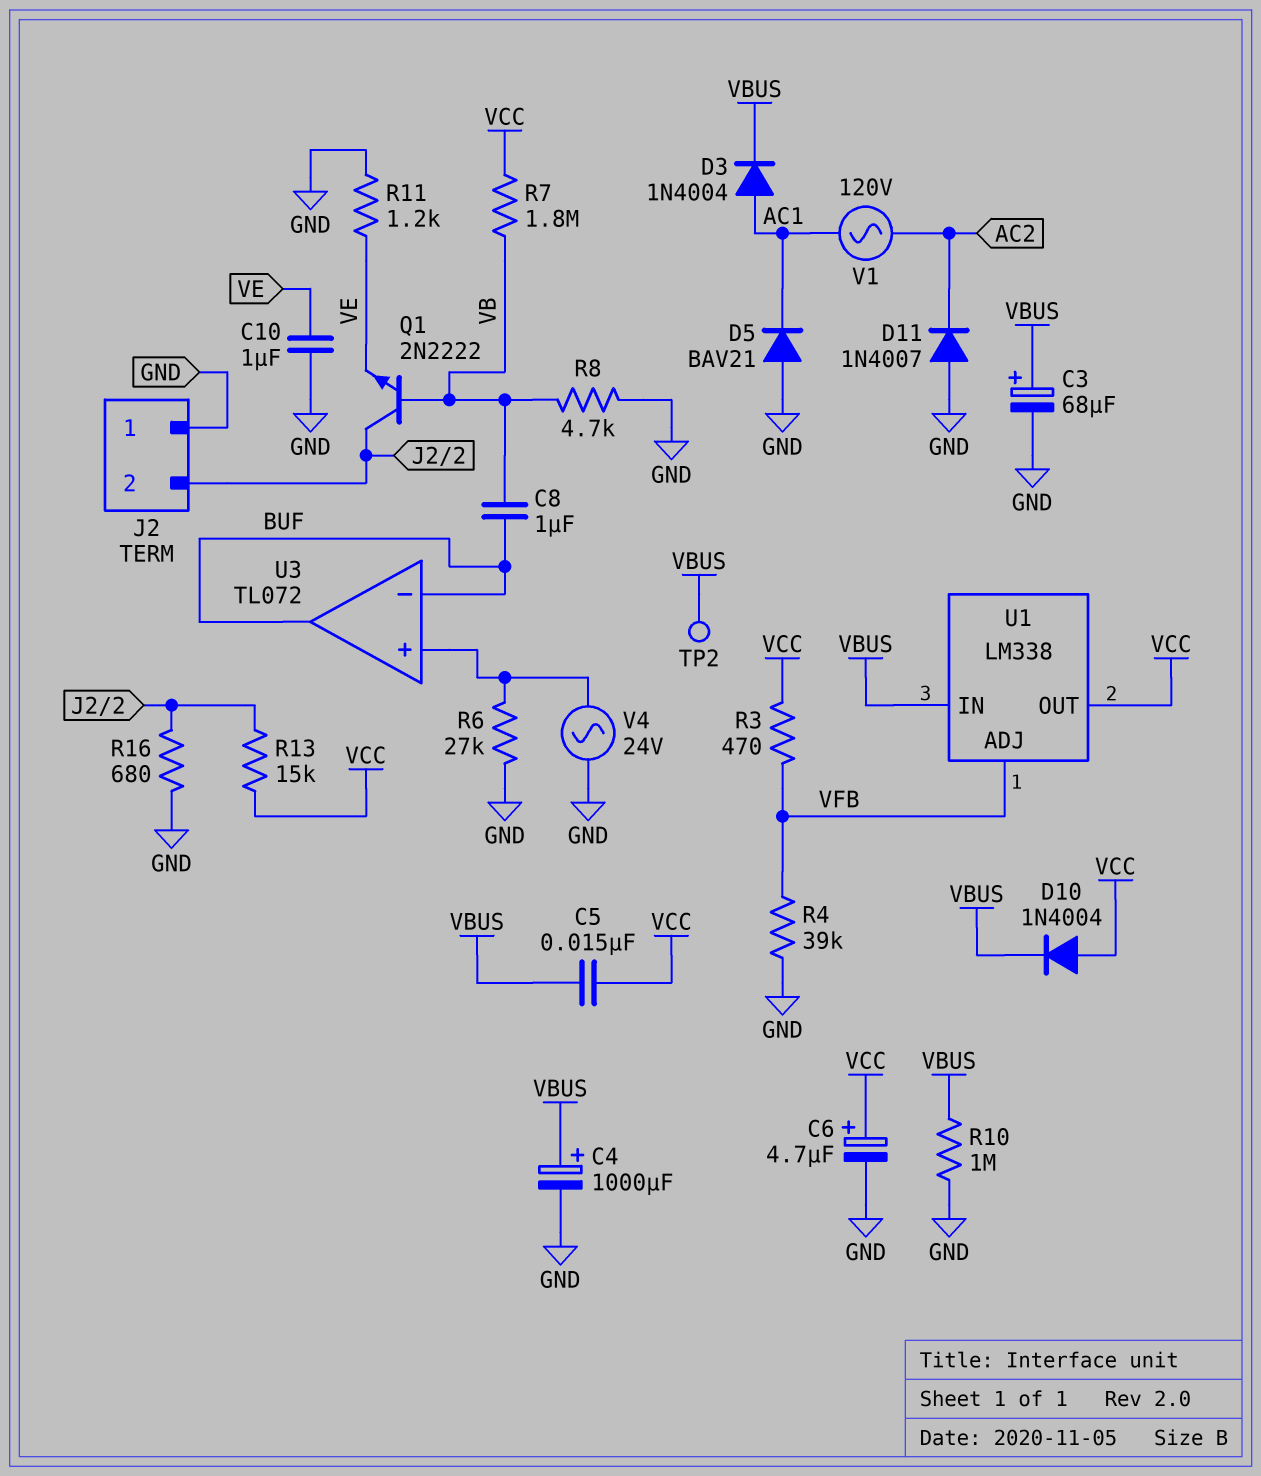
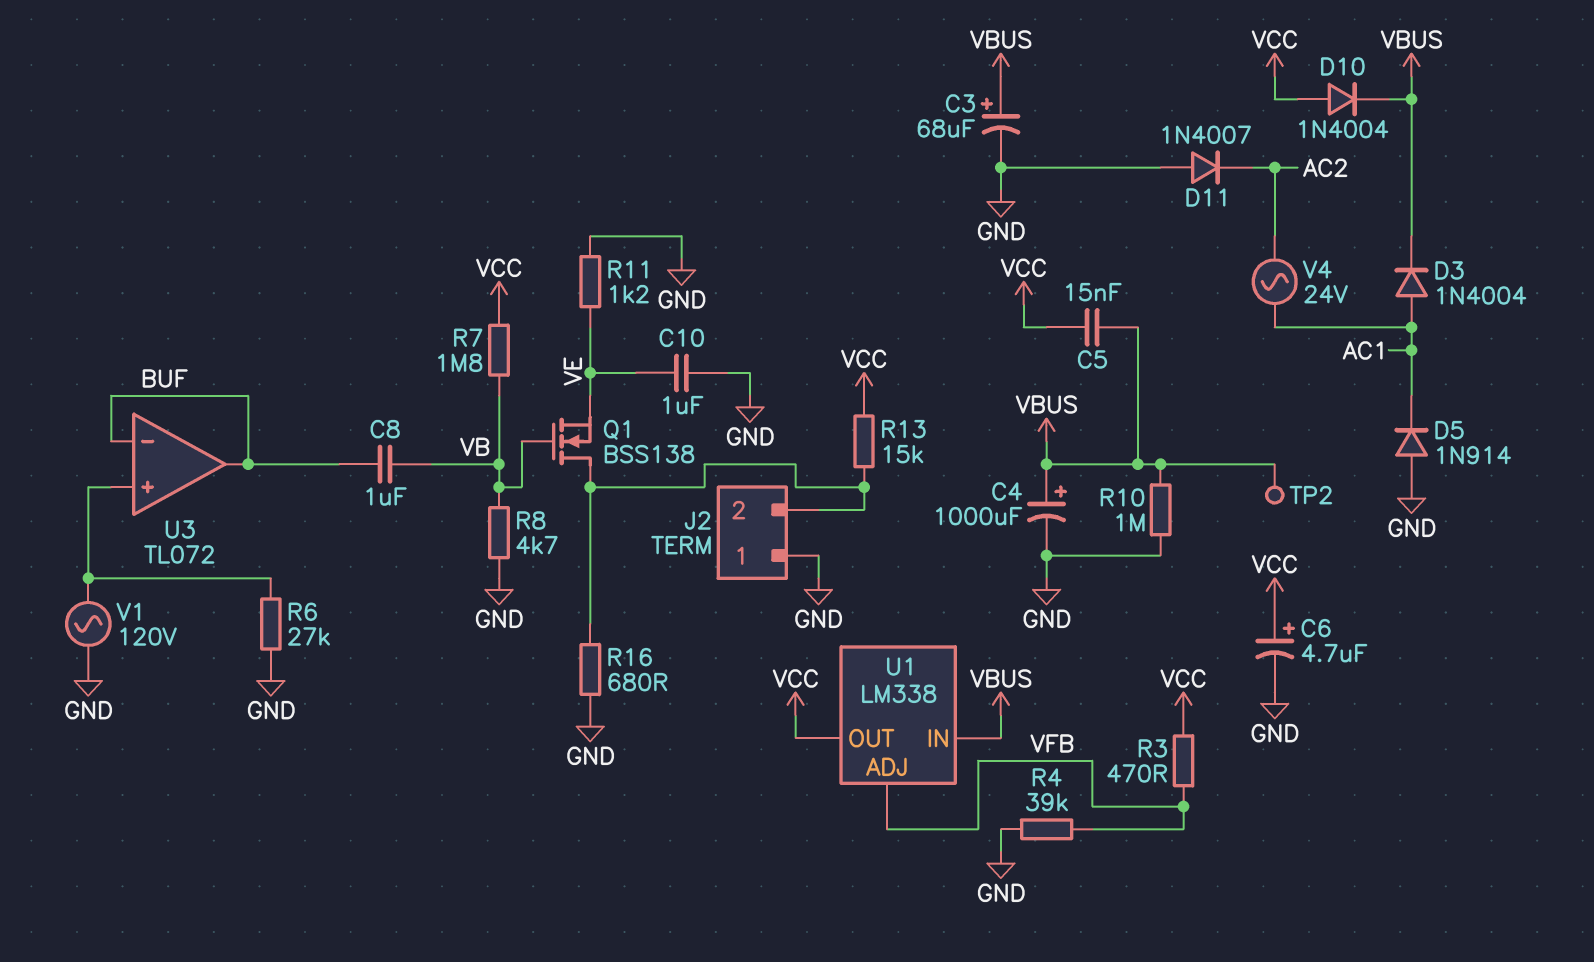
D5: diode BAV21 (A GND, K AC1) -> diode 1N914 (A GND, K AC1)
Q1: NPN 2N2222 (B VB, C J2/2, E VE) -> NMOS BSS138 (G VB, D J2/2, S VE)
V1: AC 120V (AC1, AC2) -> AC 120V (GND, U3/in+)
V4: AC 24V (GND, U3/in+) -> AC 24V (AC1, AC2)

